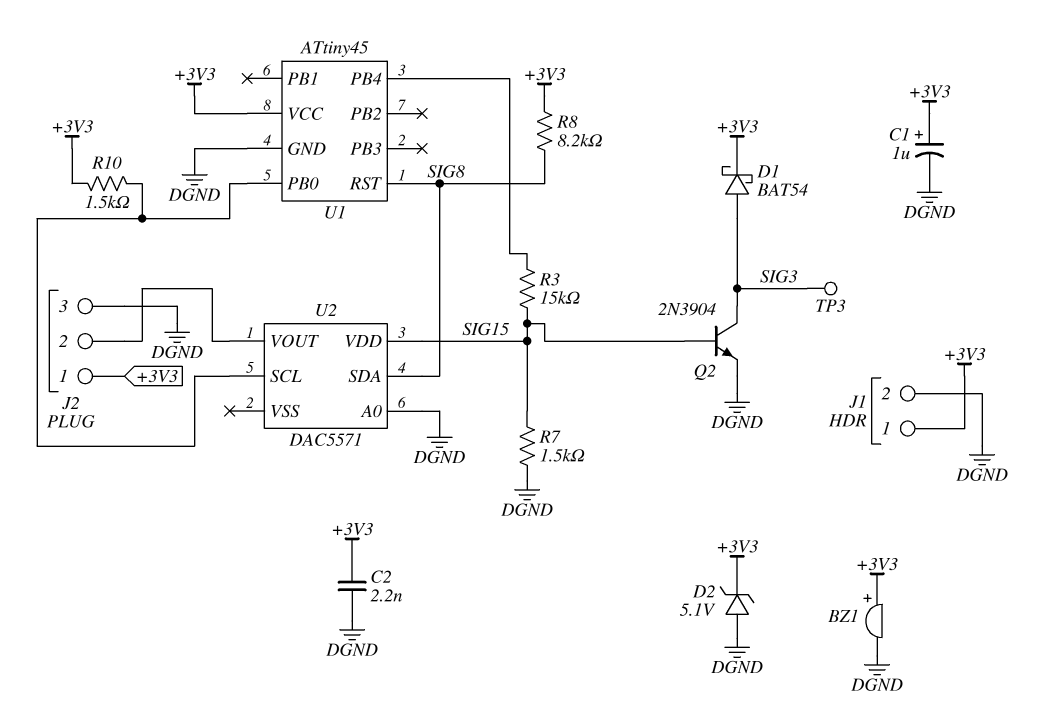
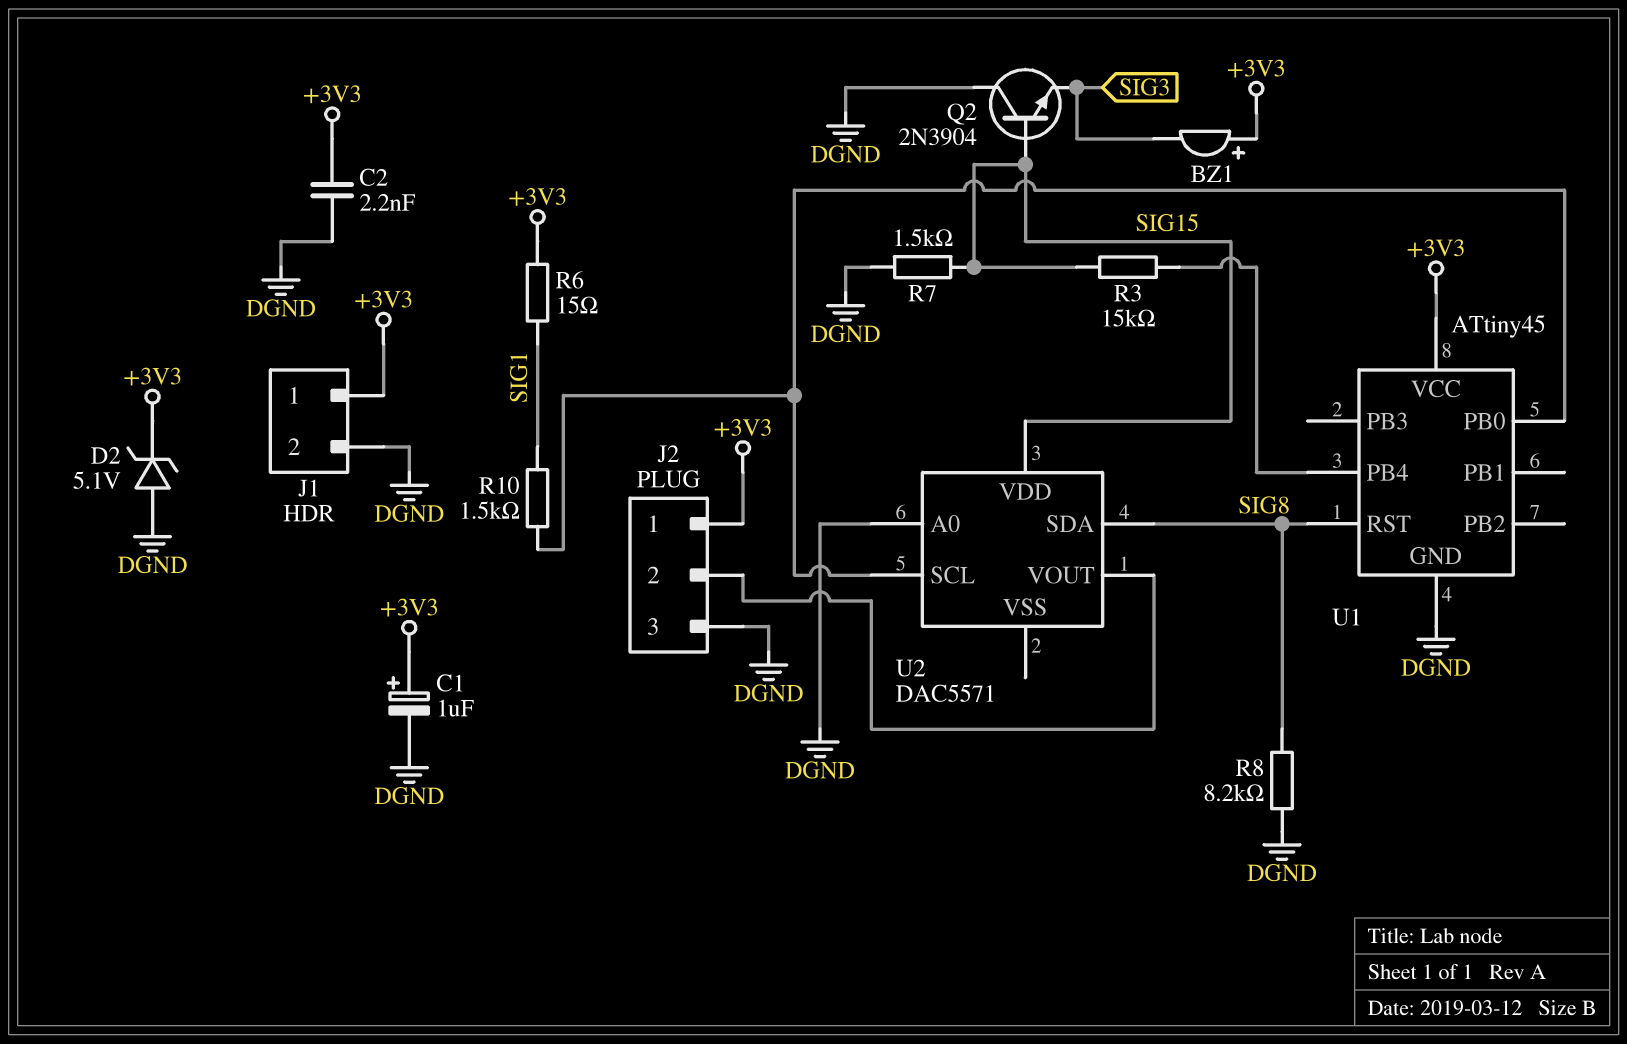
BZ1: buzzer (plus +3V3, minus DGND) -> buzzer (plus +3V3, minus SIG3)
D1: schottky BAT54 (A SIG3, K +3V3) -> none
Q2: NPN 2N3904 (B SIG15, C SIG3, E DGND) -> NPN 2N3904 (B SIG15, C DGND, E SIG3)
R6: none -> 15 (+3V3, SIG1)
R8: 8.2k (+3V3, SIG8) -> 8.2k (DGND, SIG8)
R10: 1.5k (+3V3, U1/PB0) -> 1.5k (SIG1, U1/PB0)
TP3: test point (SIG3) -> none

